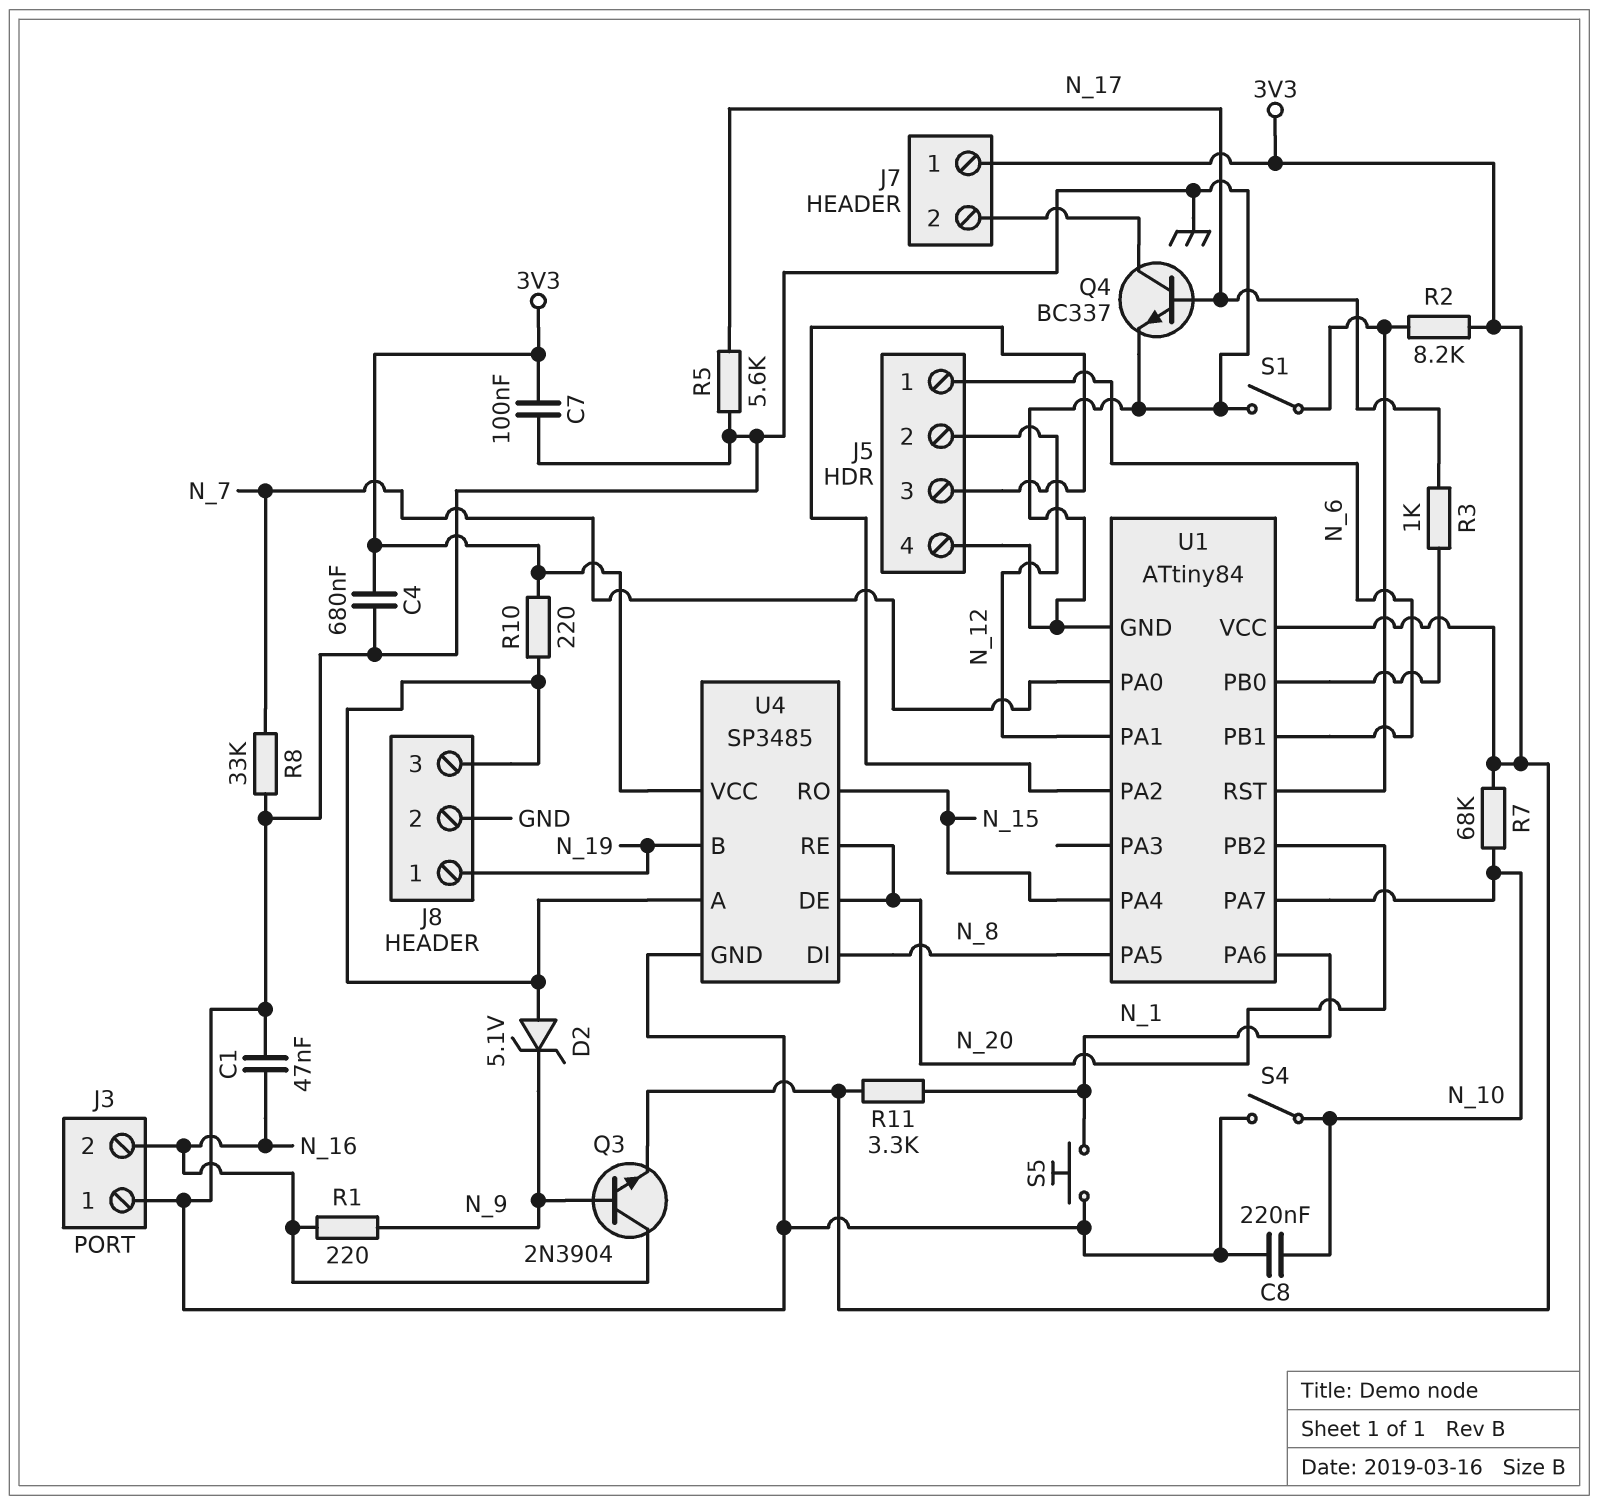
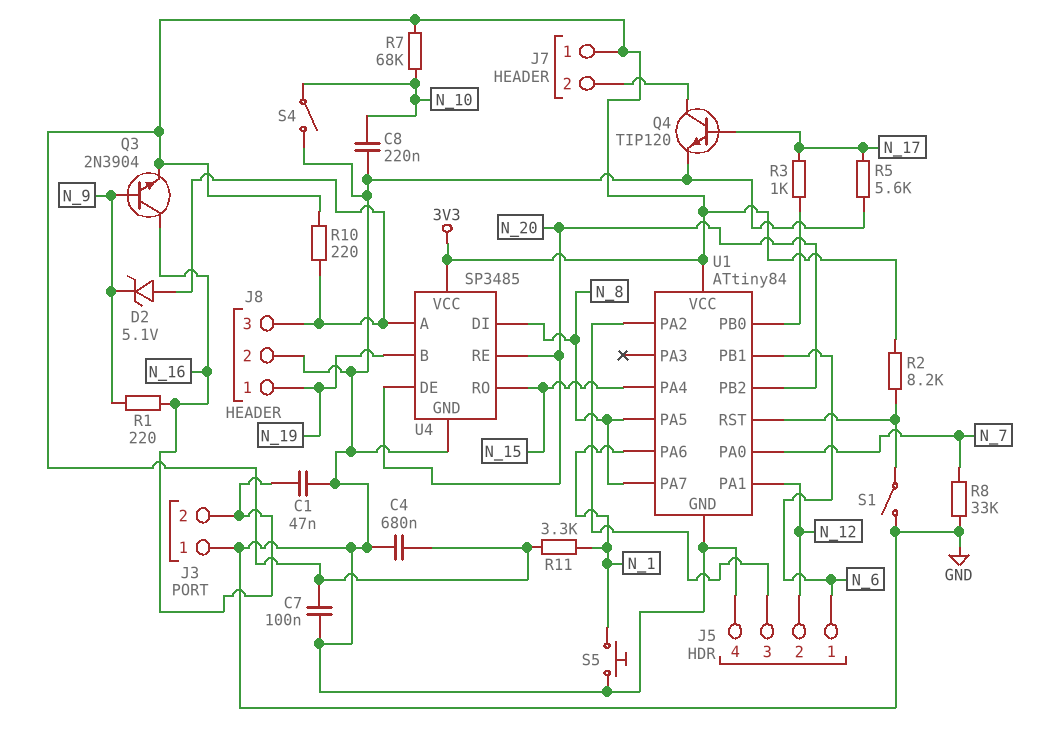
Q4: NPN BC337 (B N_17, C J7/2, E GND) -> NPN TIP120 (B N_17, C J7/2, E GND)
U1 pin PA7: N_10 -> N_8

